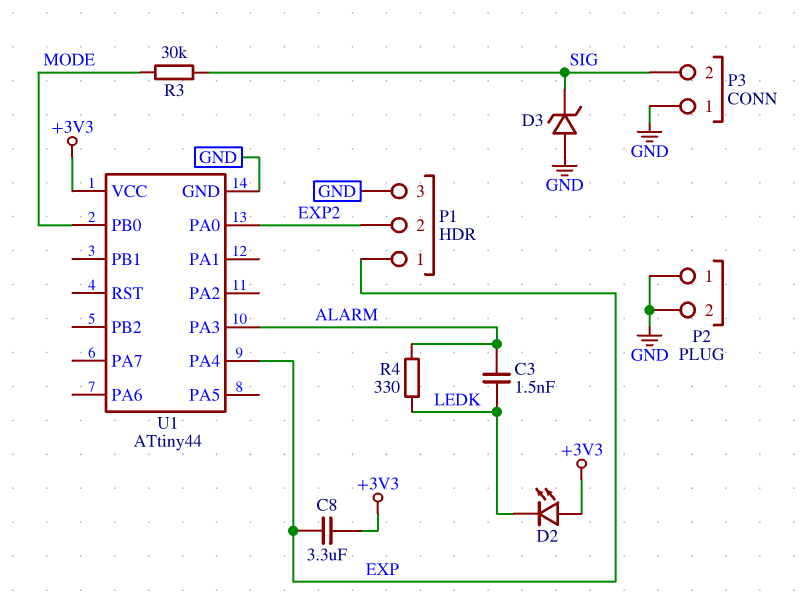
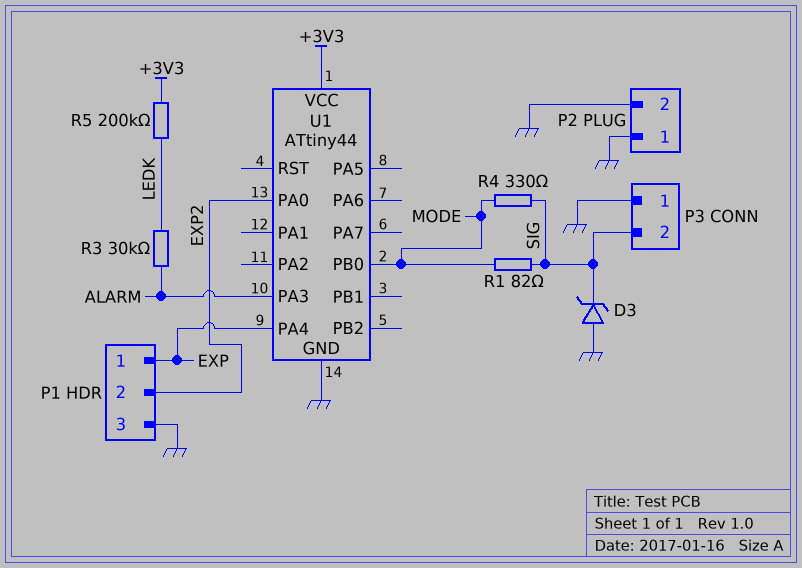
C3: 1.5nF (ALARM, LEDK) -> none
C8: 3.3uF (+3V3, EXP) -> none
D2: LED (A +3V3, K LEDK) -> none
R1: none -> 82 (MODE, SIG)
R3: 30k (MODE, SIG) -> 30k (ALARM, LEDK)
R4: 330 (ALARM, LEDK) -> 330 (MODE, SIG)
R5: none -> 200k (+3V3, LEDK)

